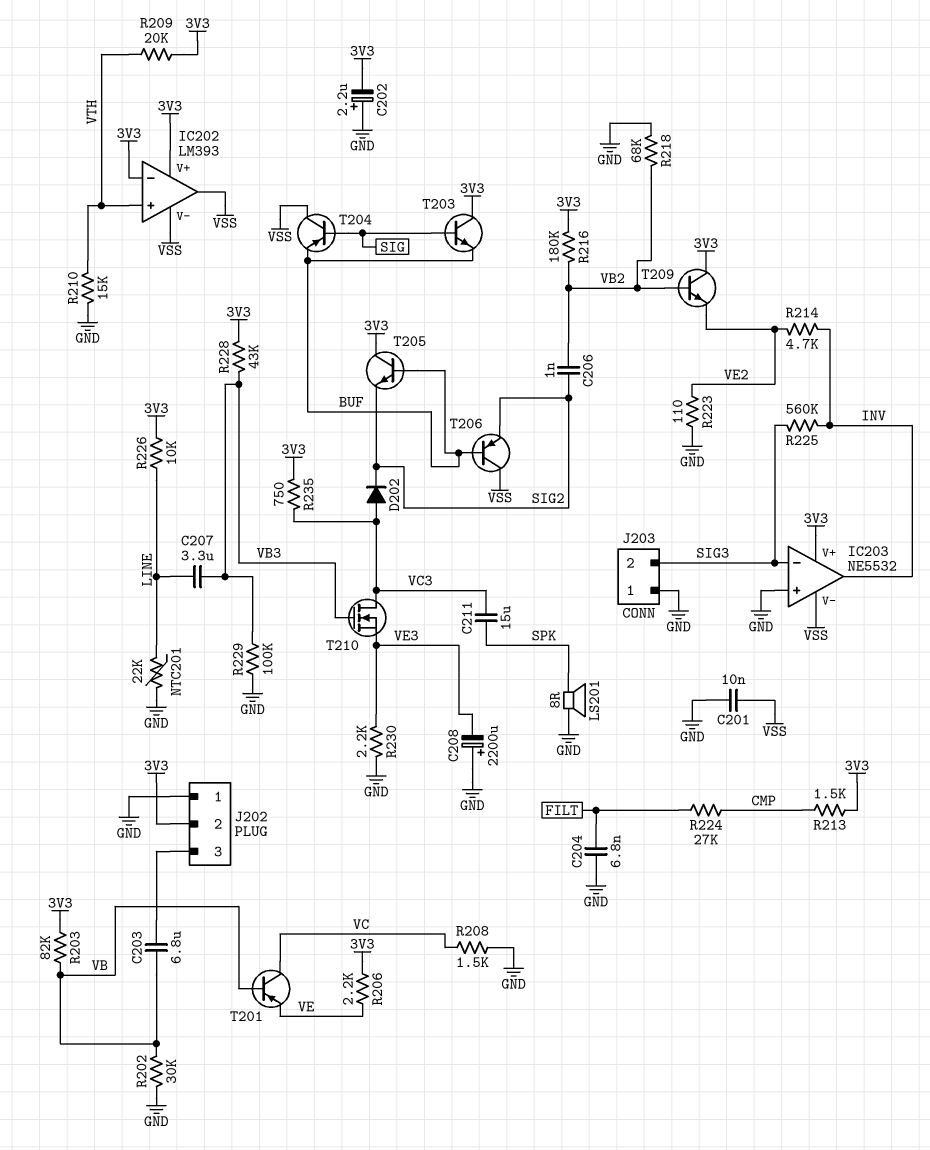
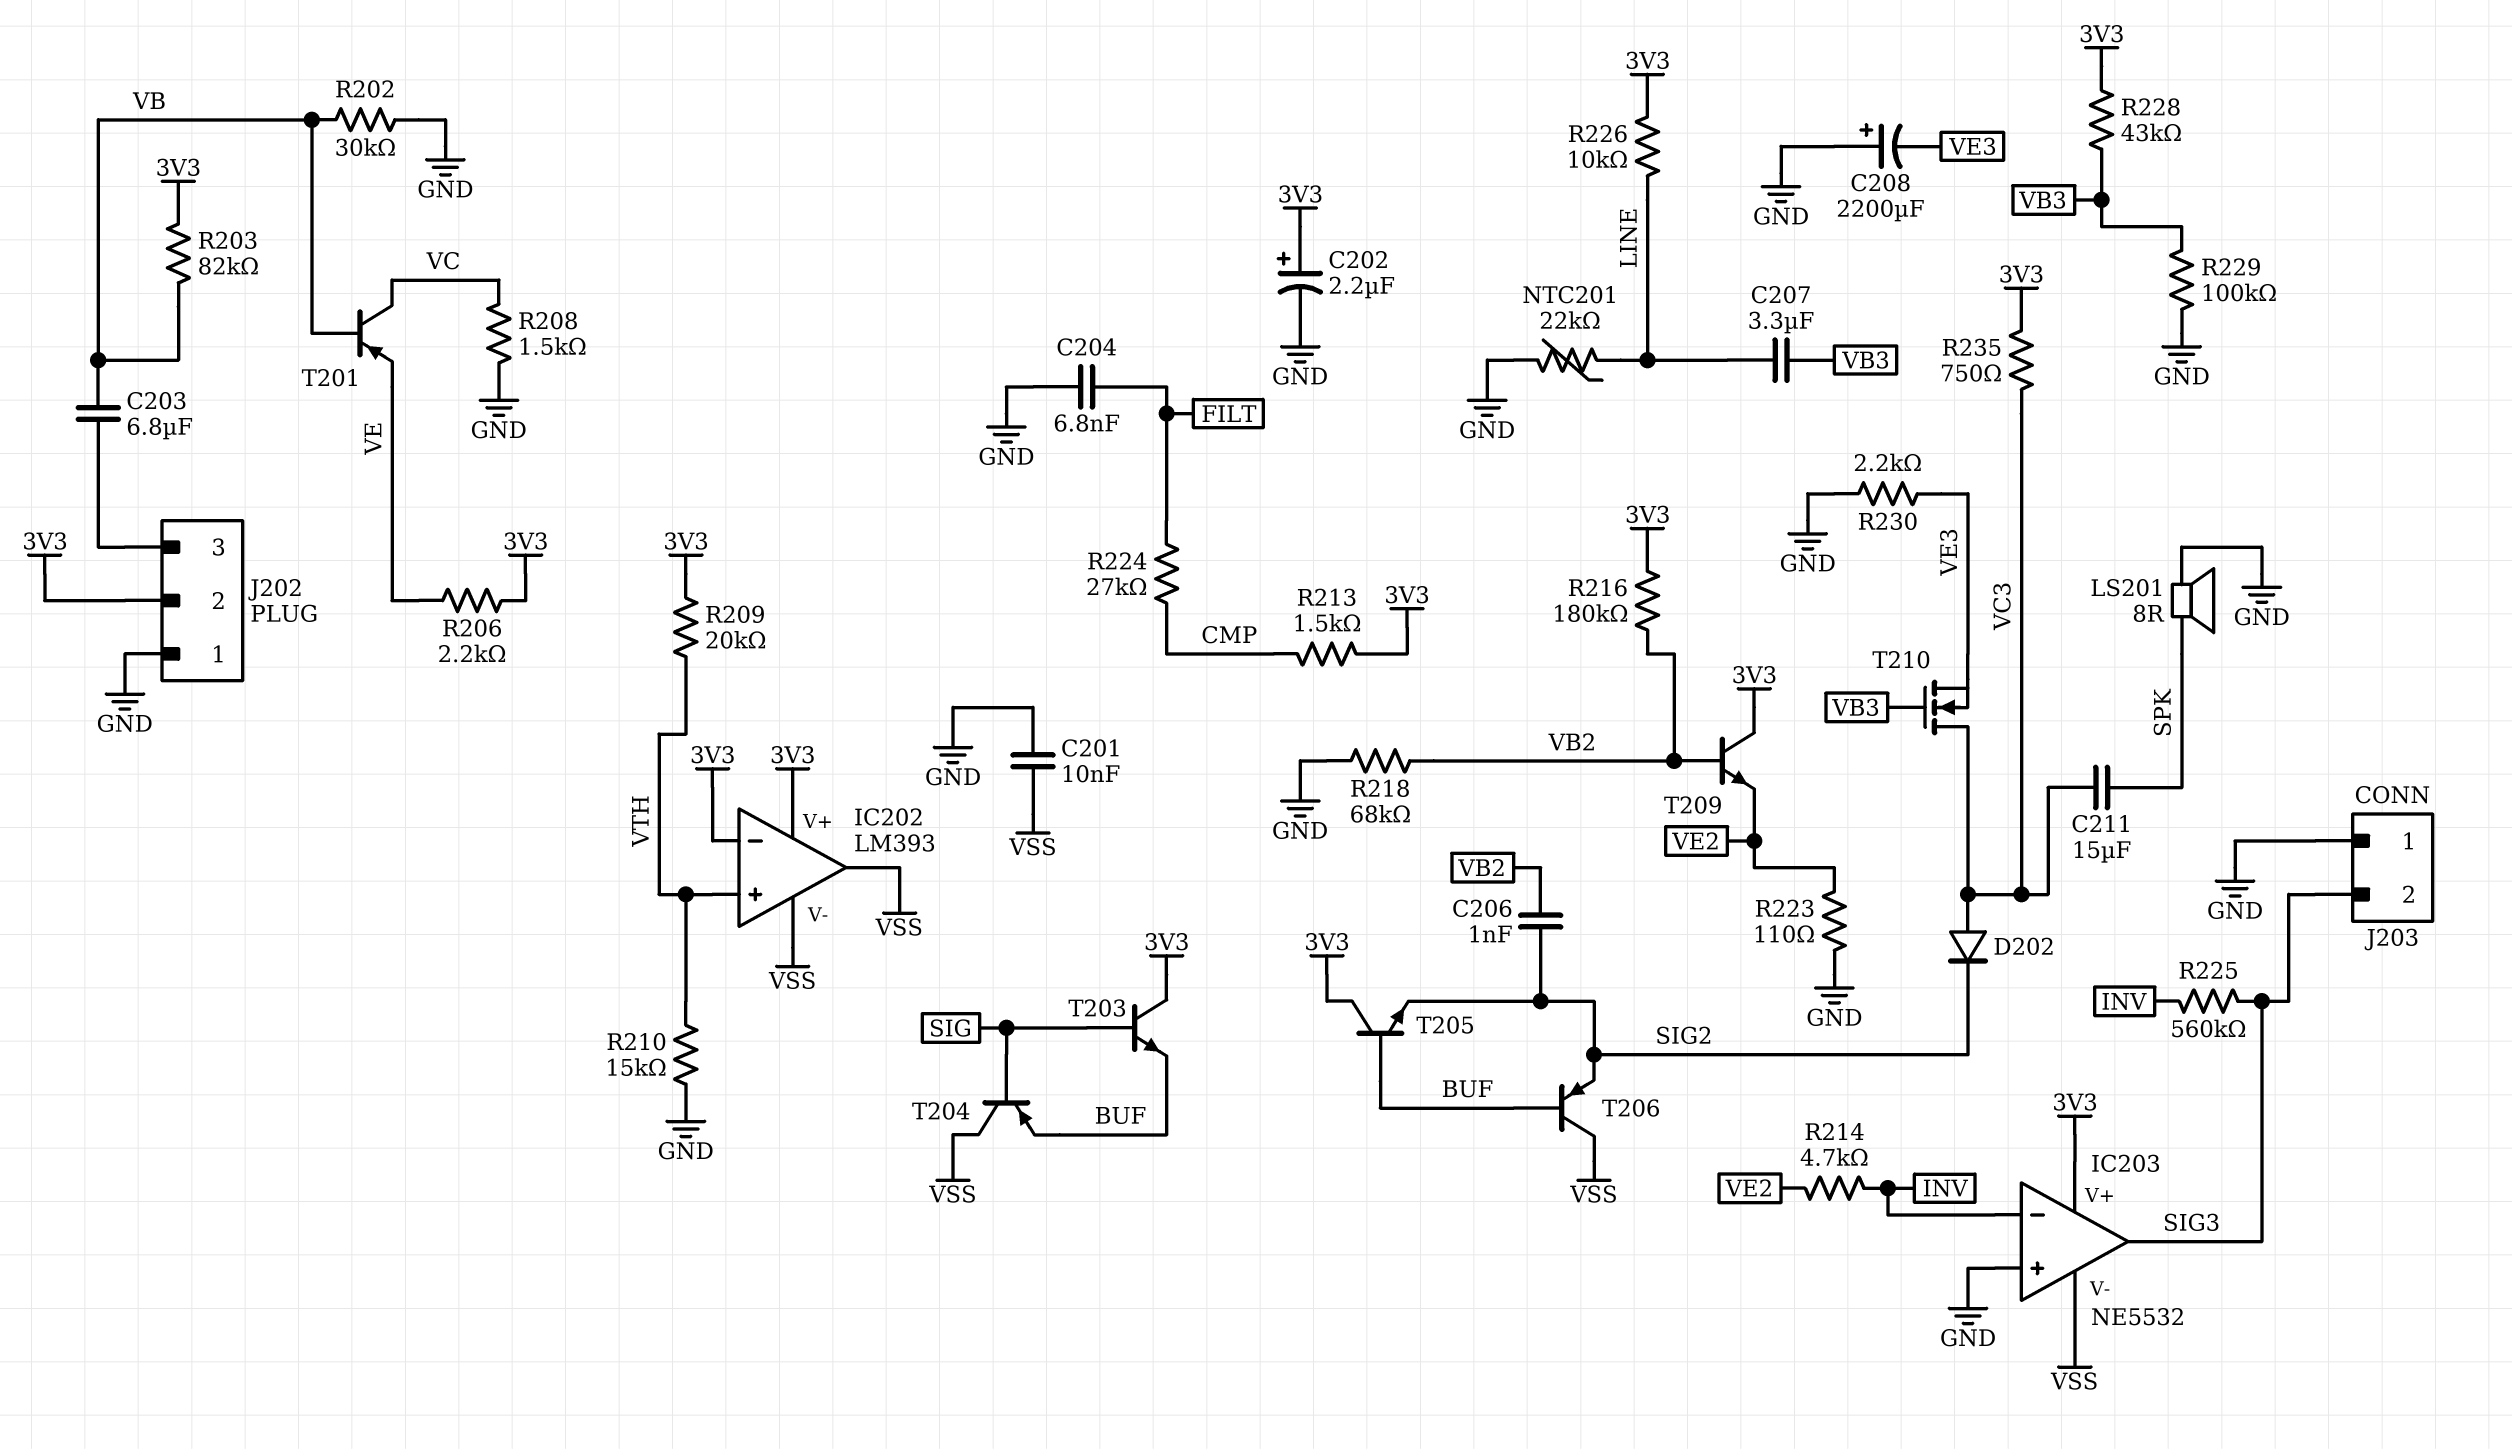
C202: 2.2uF (plus GND, minus 3V3) -> 2.2uF (plus 3V3, minus GND)
IC203 pin in-: SIG3 -> INV
IC203 pin out: INV -> SIG3

